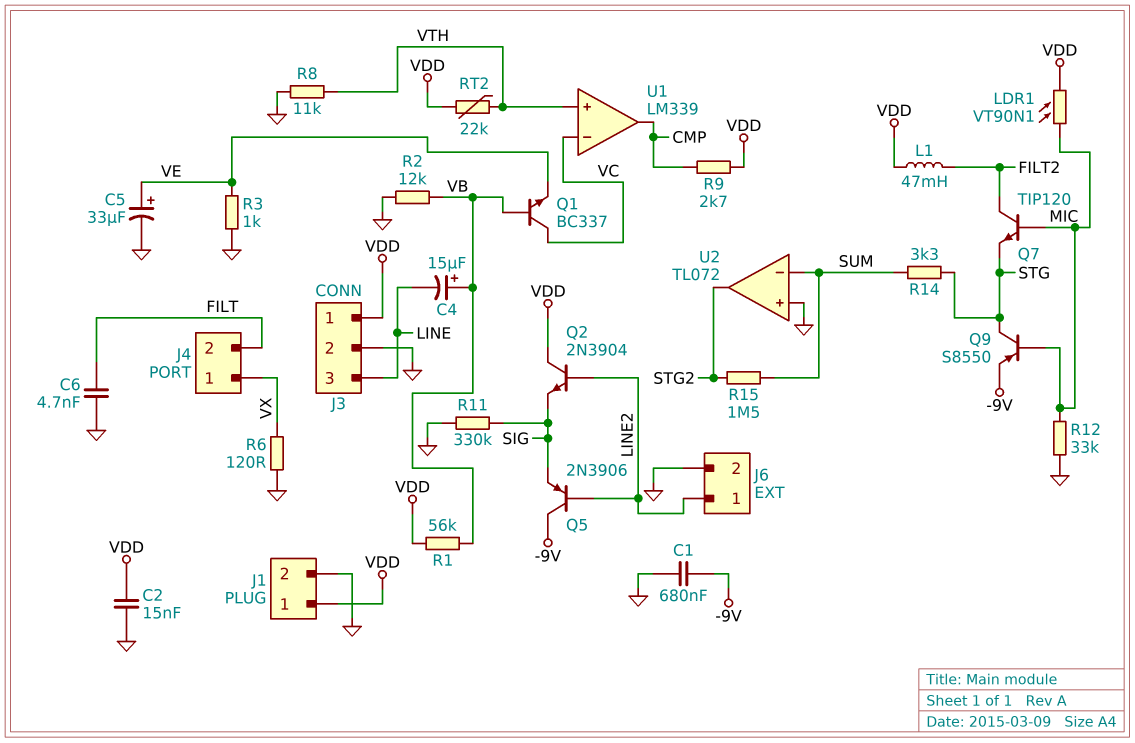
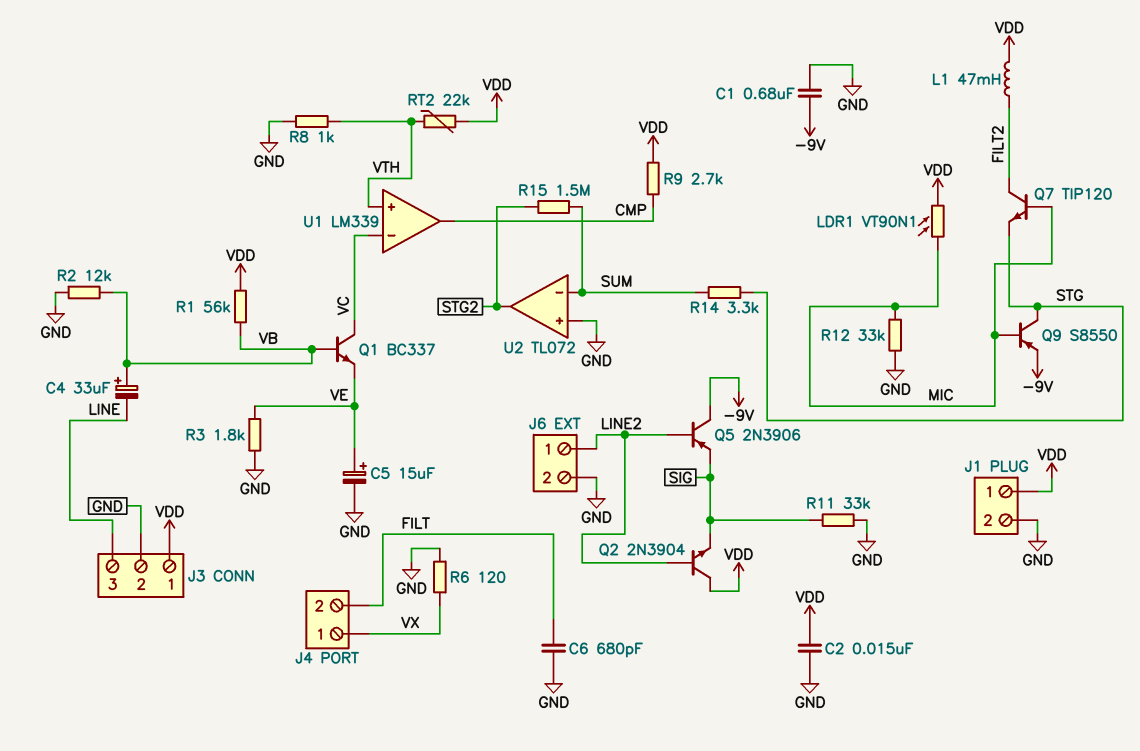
C4: 15uF (plus VB, minus LINE) -> 33uF (plus VB, minus LINE)
C5: 33uF (plus VE, minus GND) -> 15uF (plus VE, minus GND)
C6: 4.7nF (FILT, GND) -> 680pF (FILT, GND)
R3: 1k (GND, VE) -> 1.8k (GND, VE)
R8: 11k (GND, VTH) -> 1k (GND, VTH)
R11: 330k (GND, SIG) -> 33k (GND, SIG)

